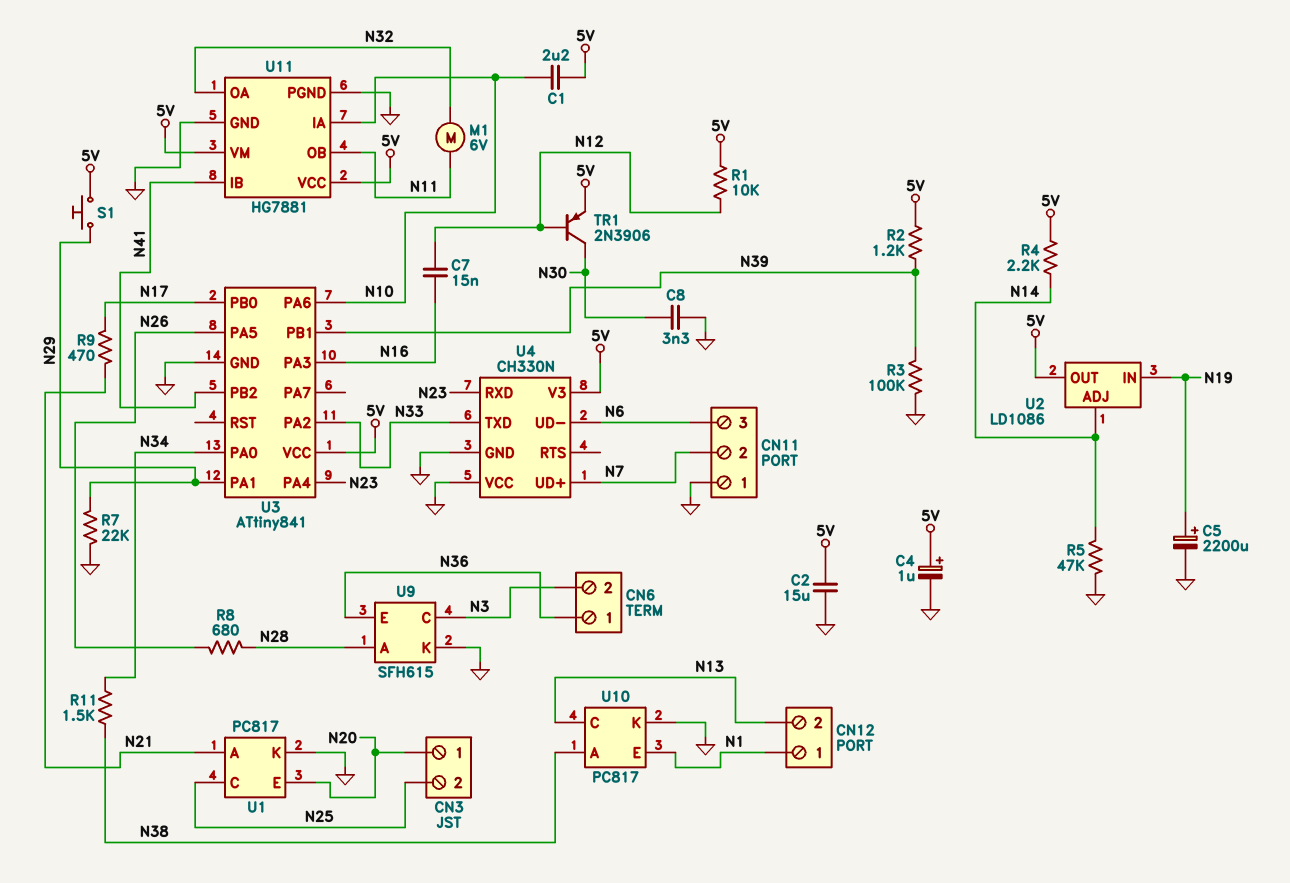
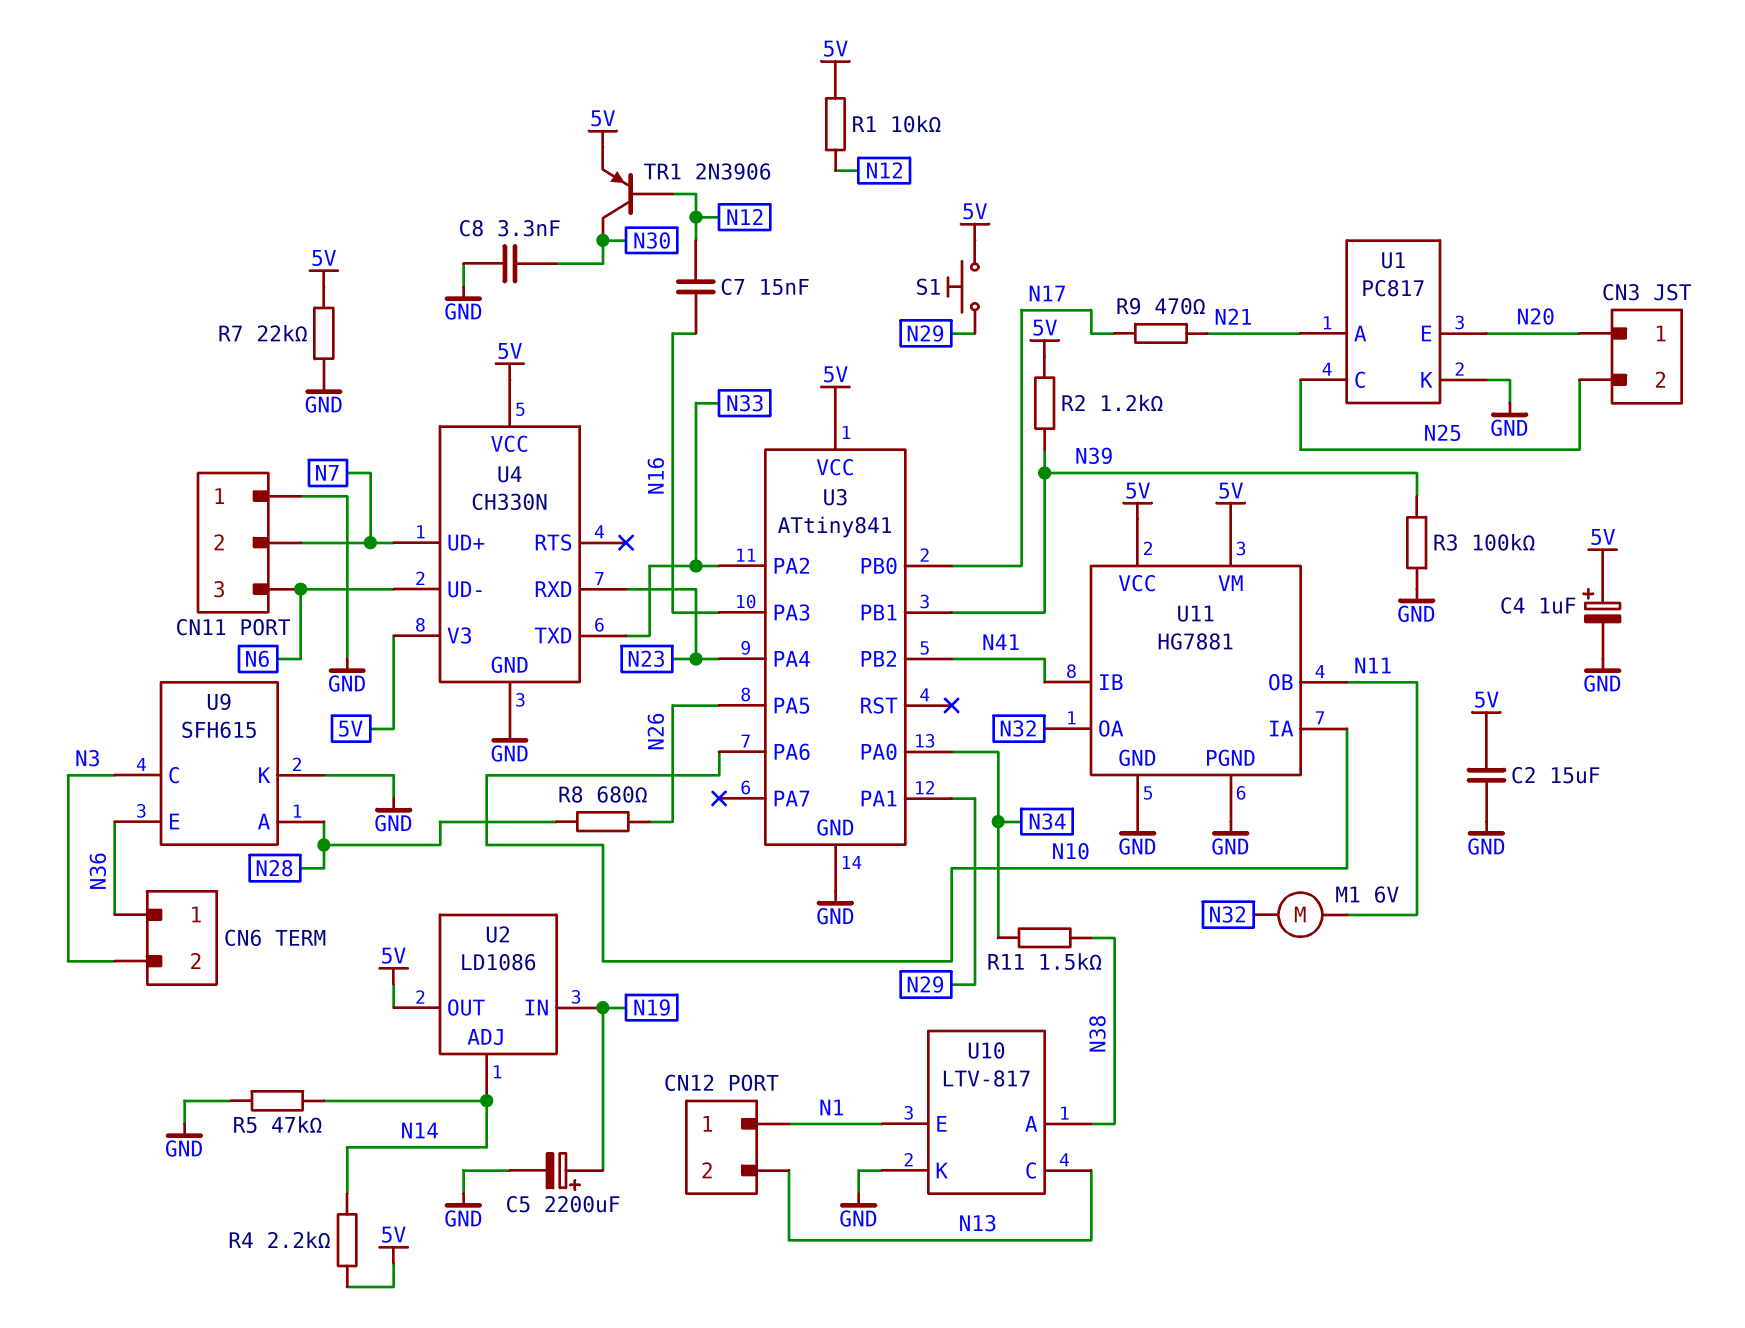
C1: 2.2uF (5V, N10) -> none
R7: 22k (GND, N29) -> 22k (5V, GND)
U4 pin VCC: GND -> 5V
U10: PC817 -> LTV-817

